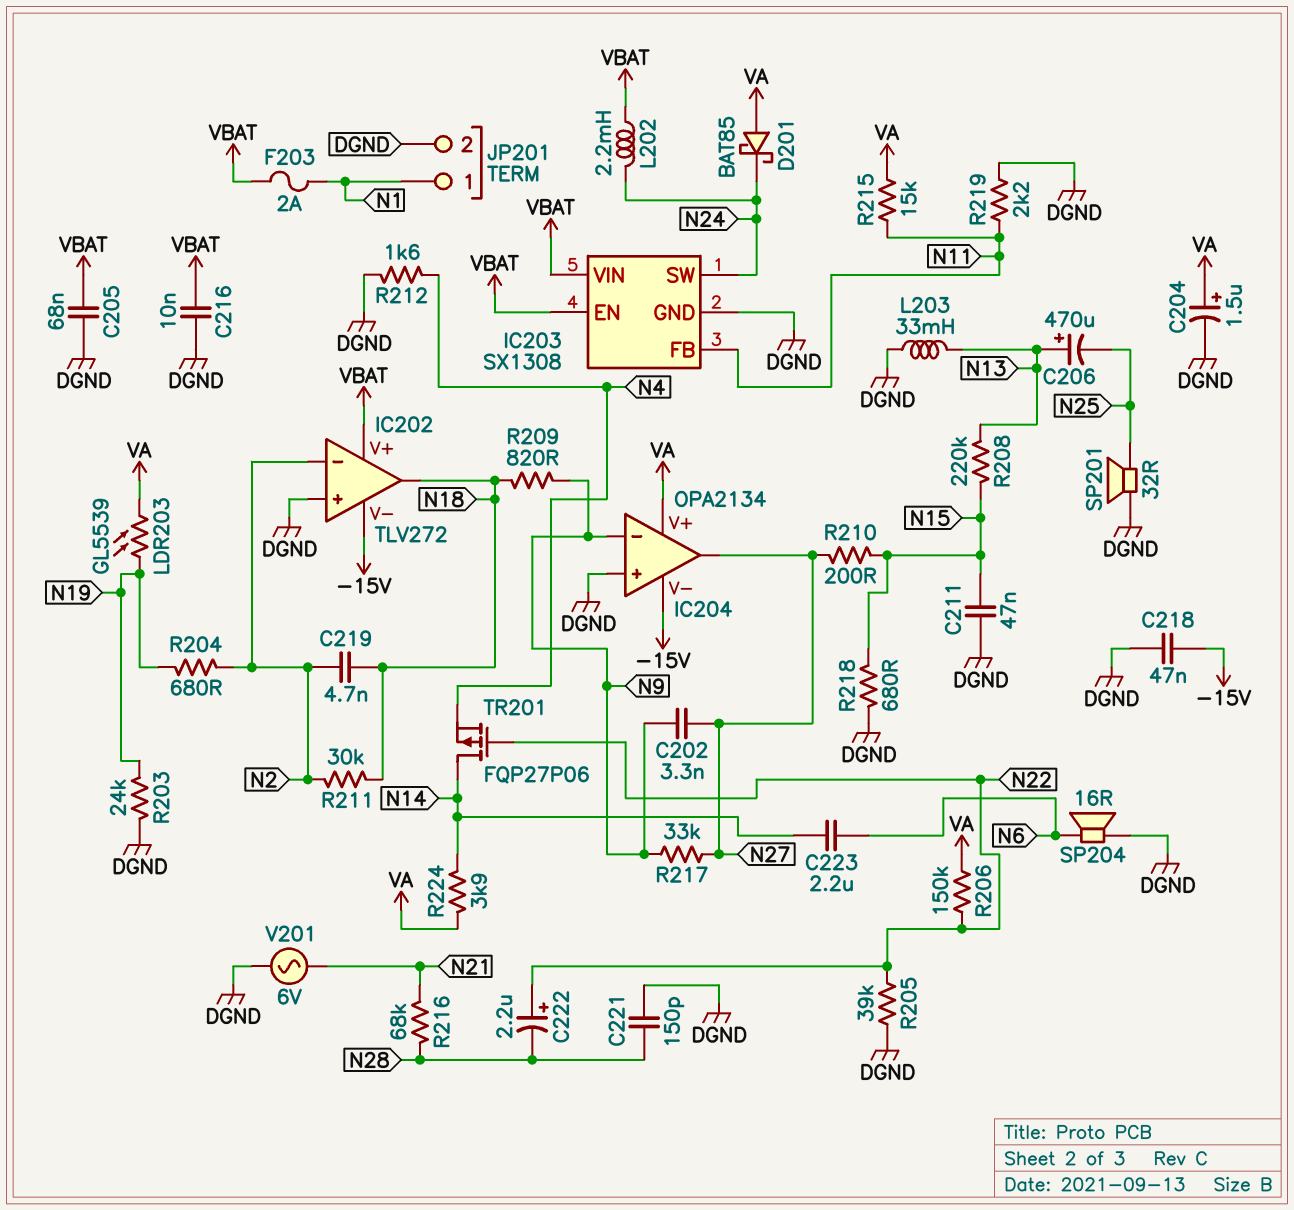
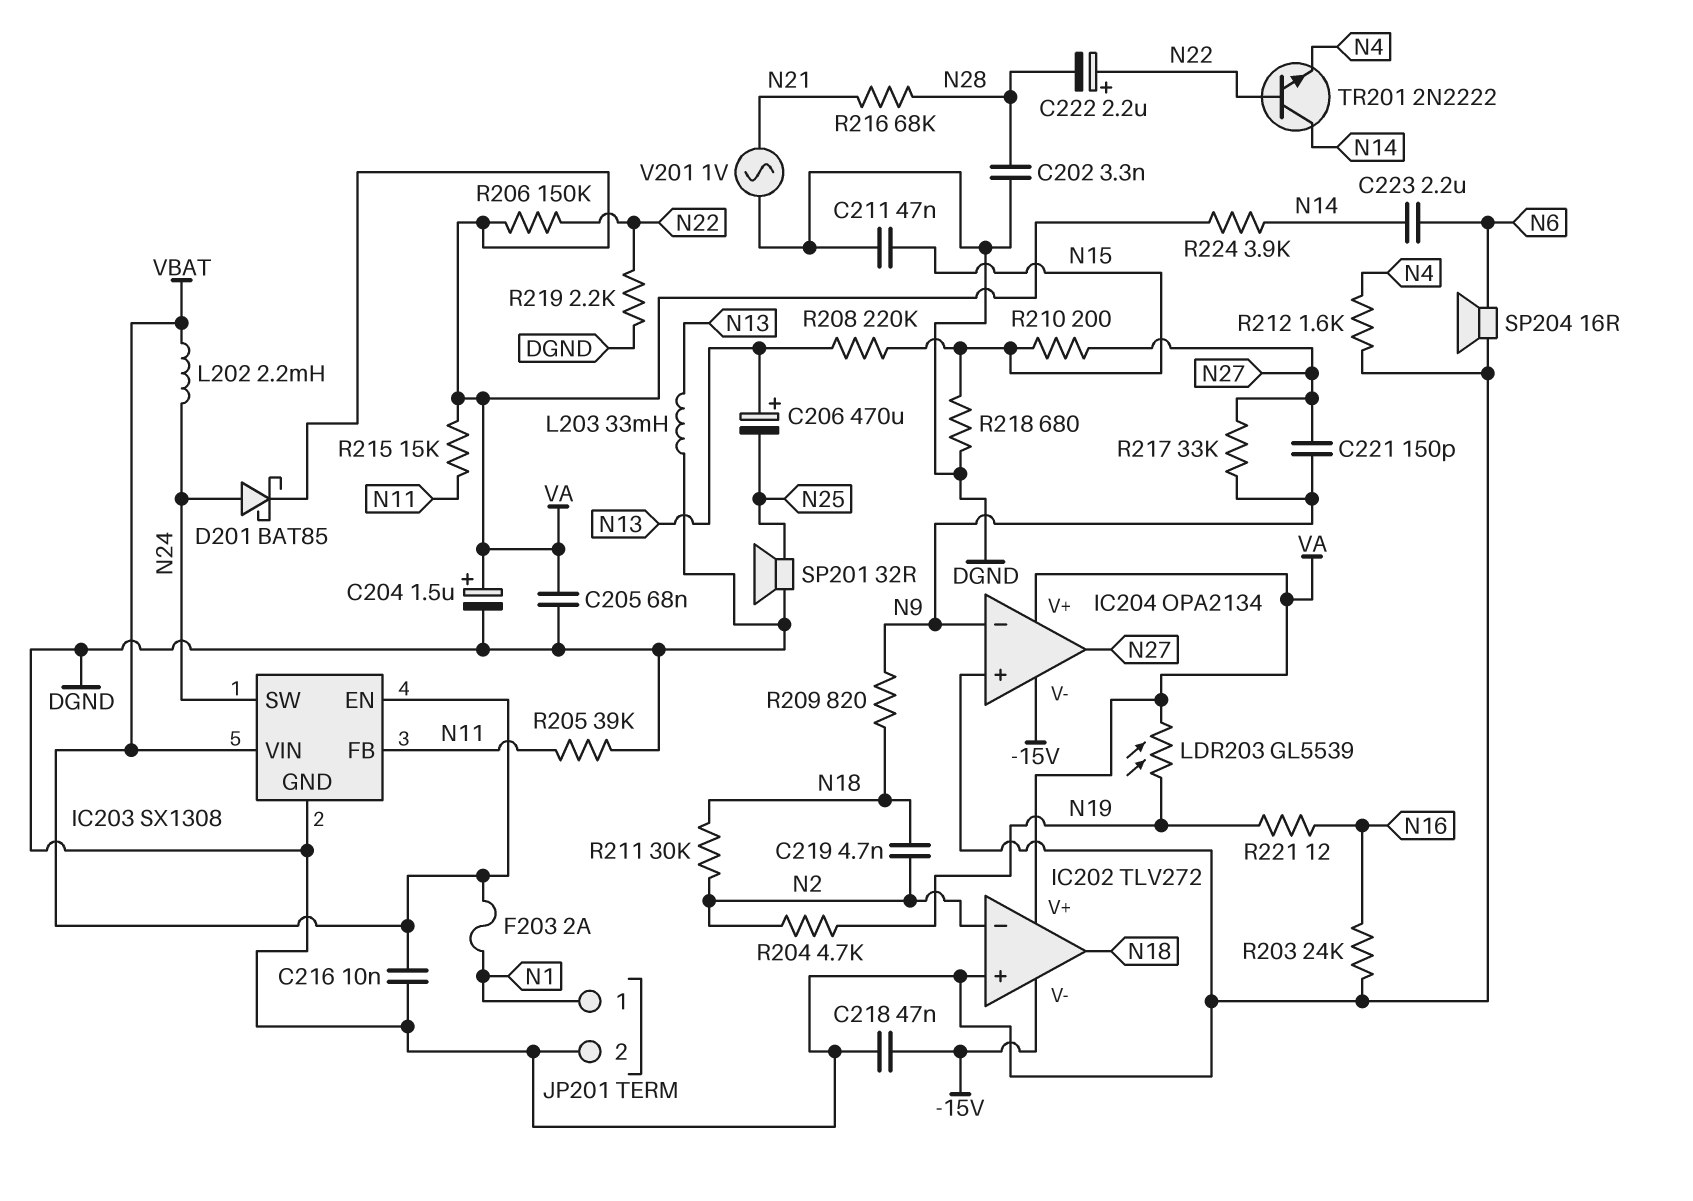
C202: 3.3nF (N9, N27) -> 3.3nF (DGND, N28)
C205: 68nF (DGND, VBAT) -> 68nF (DGND, VA)
C221: 150pF (DGND, N28) -> 150pF (N9, N27)
D201: schottky BAT85 (A VA, K N24) -> schottky BAT85 (A N24, K VA)
IC202 pin V+: VBAT -> VA
R203: 24k (DGND, N19) -> 24k (DGND, N16)
R204: 680 (N2, N19) -> 4.7k (N2, N19)
R205: 39k (DGND, N22) -> 39k (DGND, N11)
R219: 2.2k (DGND, N11) -> 2.2k (DGND, N22)
R221: none -> 12 (N16, N19)
TR201: PMOS FQP27P06 (G N22, D N14, S N4) -> NPN 2N2222 (B N22, C N14, E N4)
V201: AC 6V (DGND, N21) -> AC 1V (DGND, N21)

